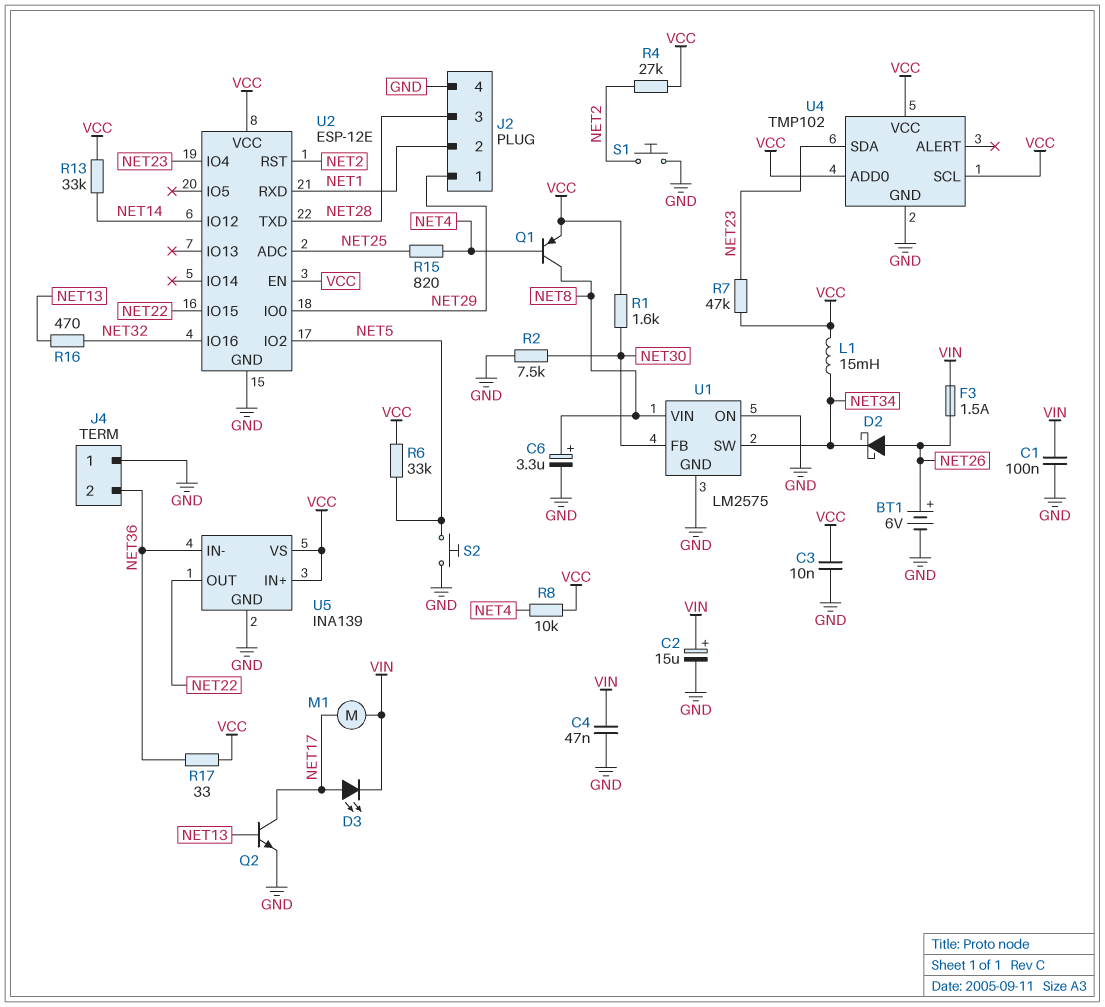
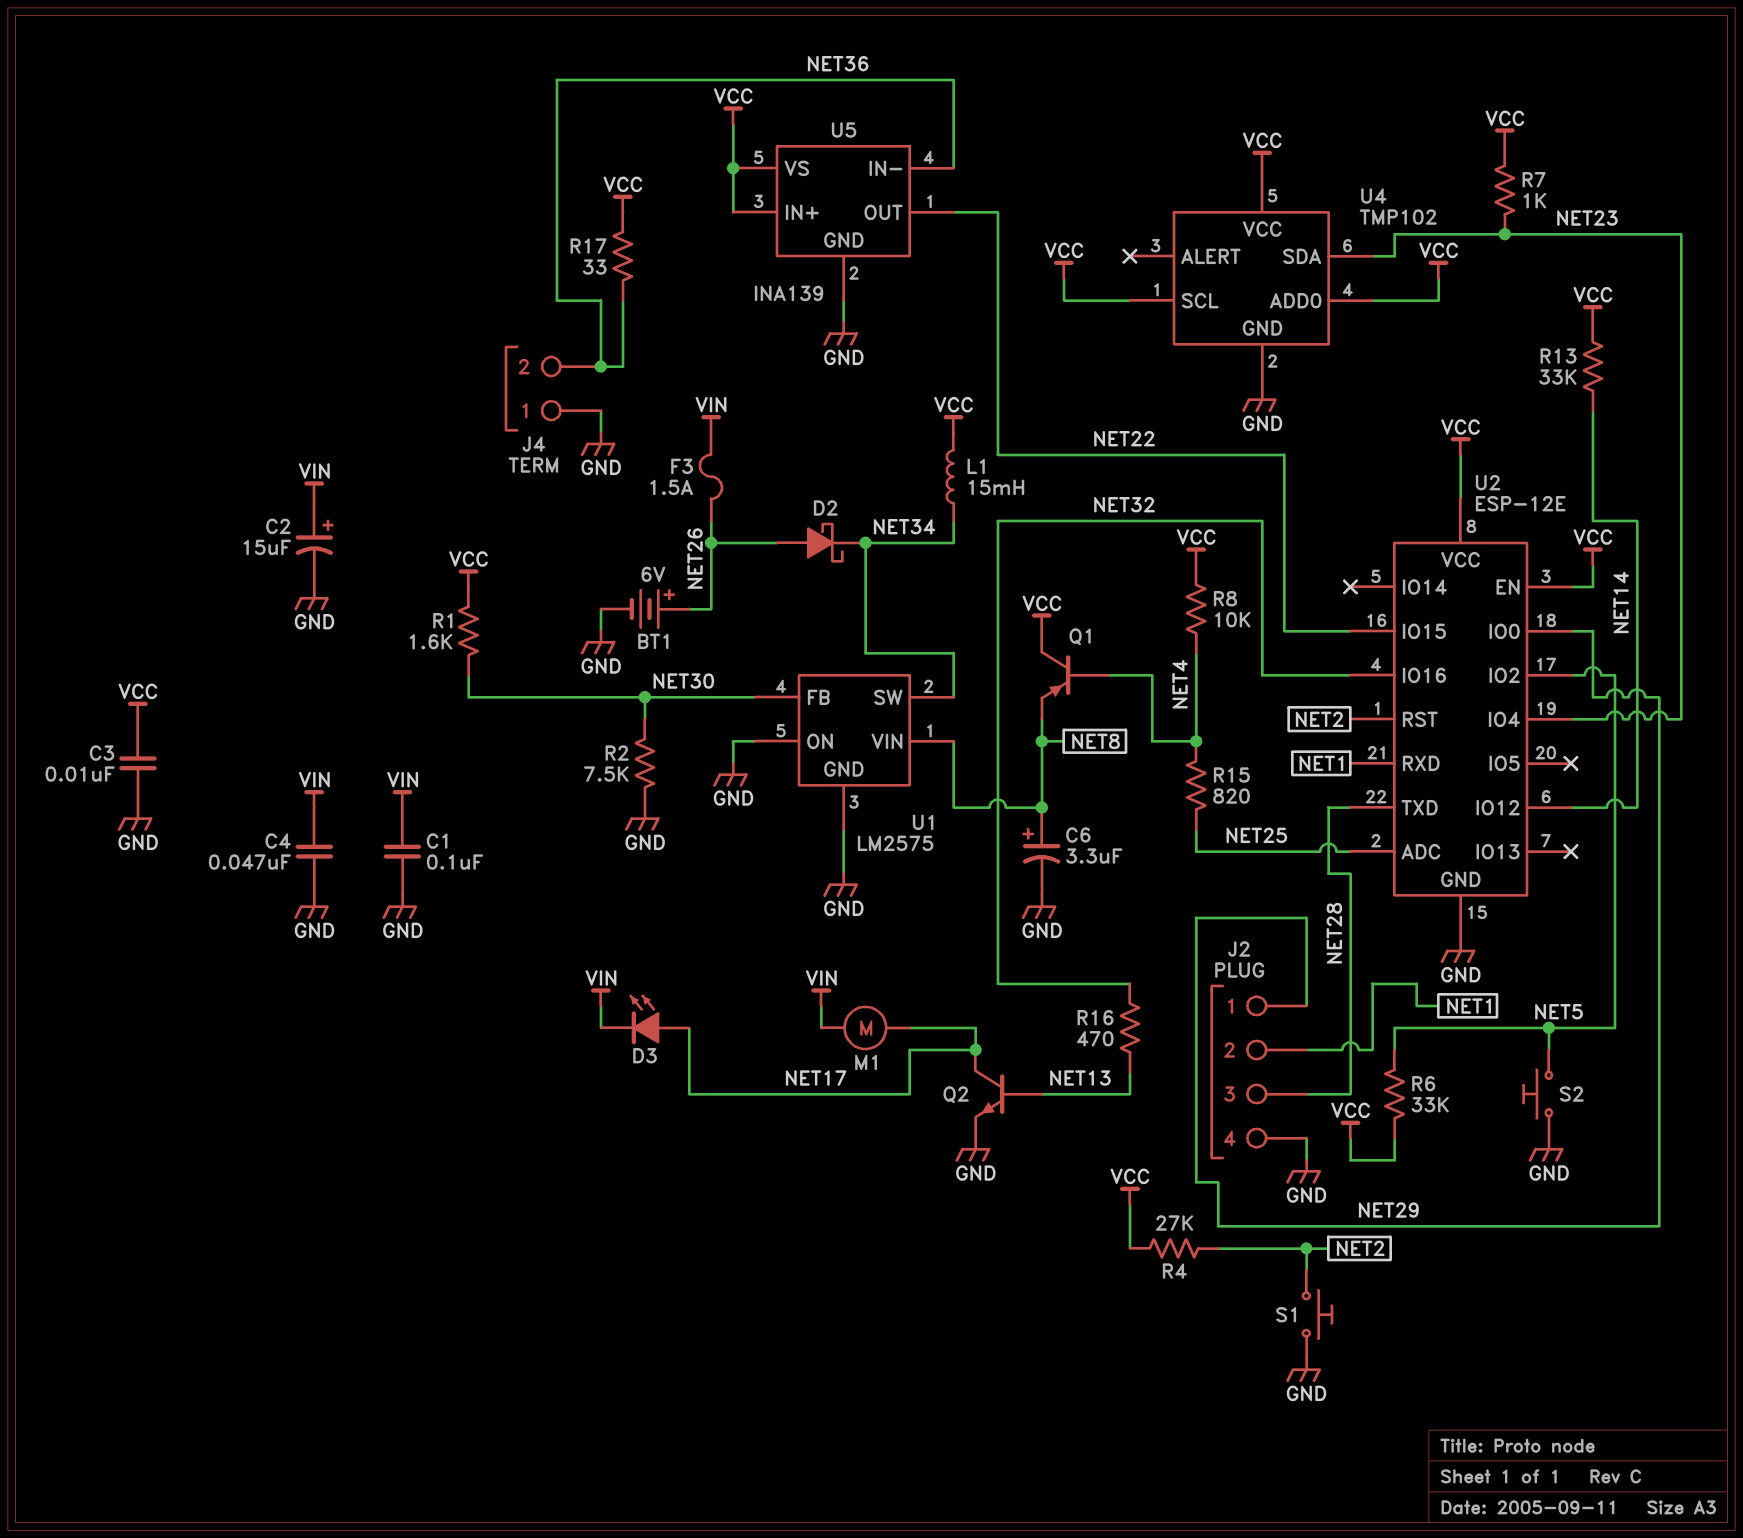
Q1: PNP (B NET4, C NET8, E VCC) -> PNP (B NET4, C VCC, E NET8)
R7: 47k (NET23, VCC) -> 1k (NET23, VCC)

